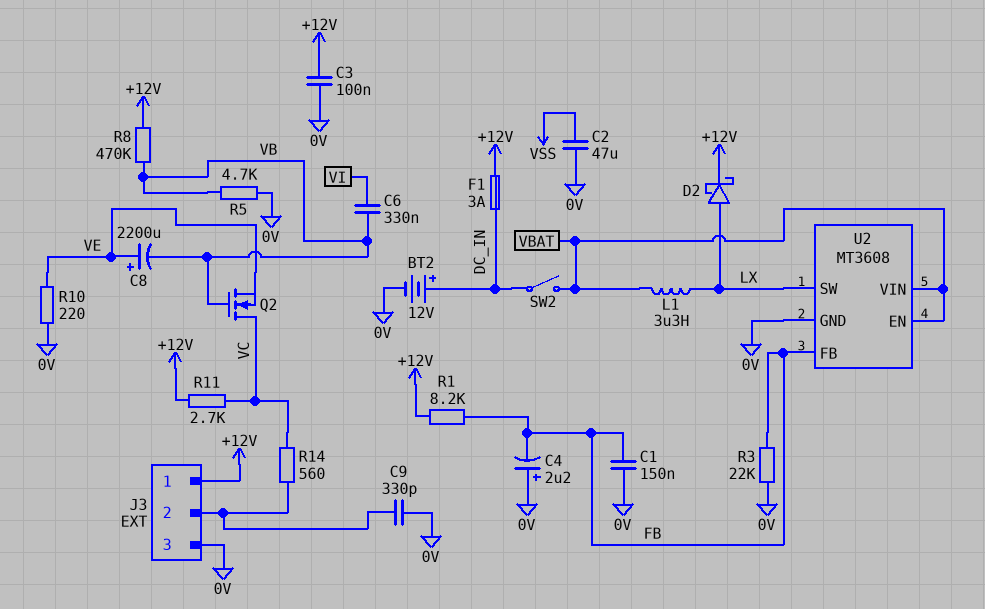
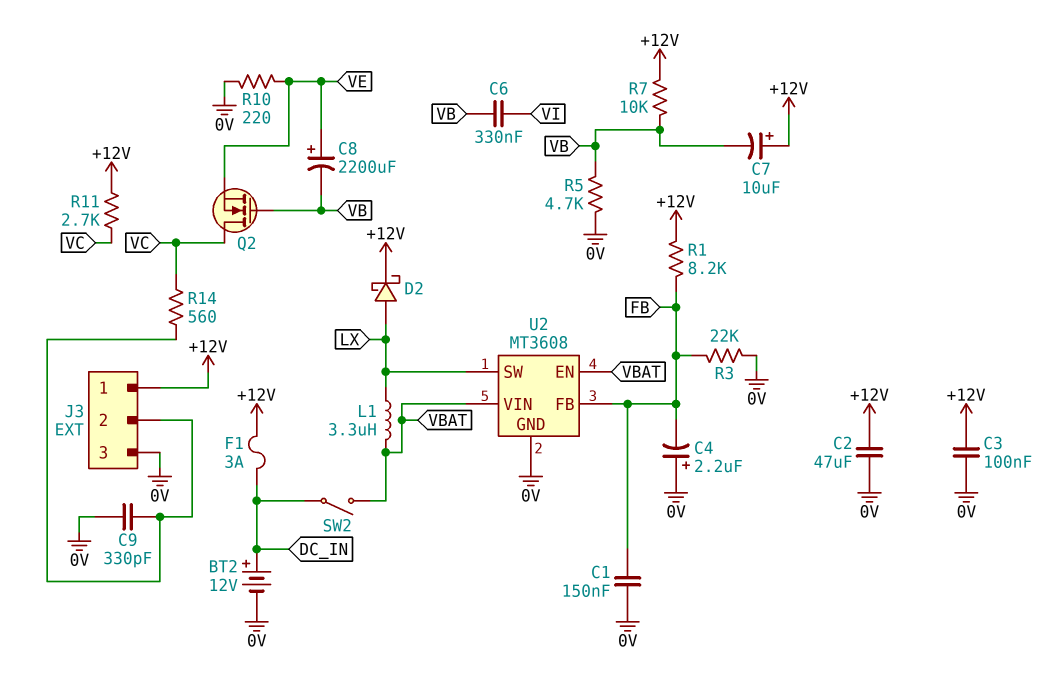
C2: 47uF (0V, VSS) -> 47uF (+12V, 0V)
C7: none -> 10uF (plus +12V, minus VB)
R7: none -> 10k (+12V, VB)
R8: 470k (+12V, VB) -> none

